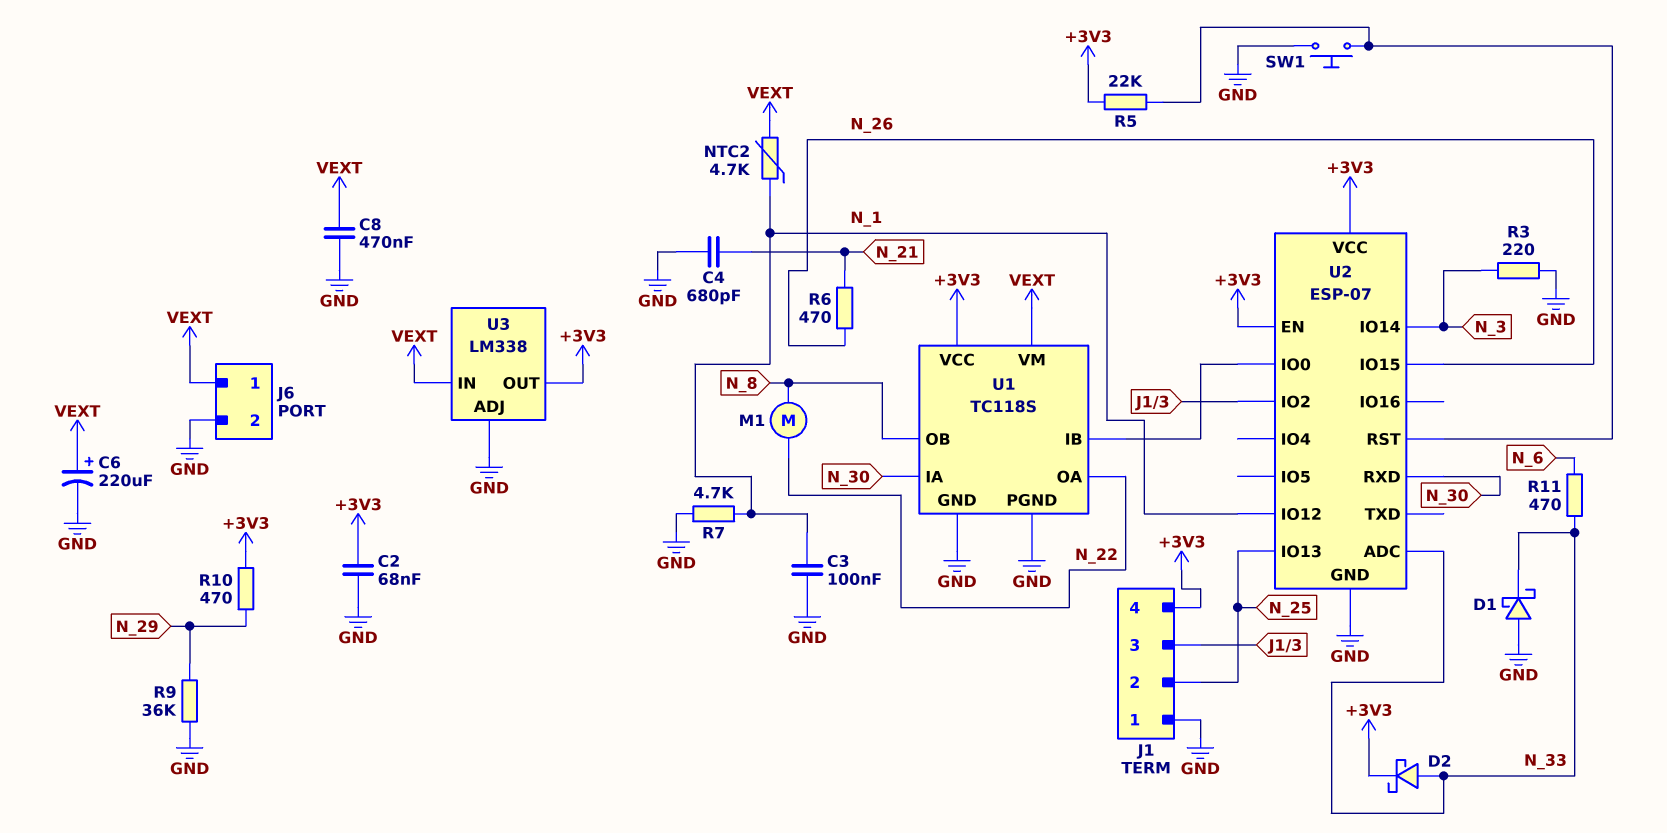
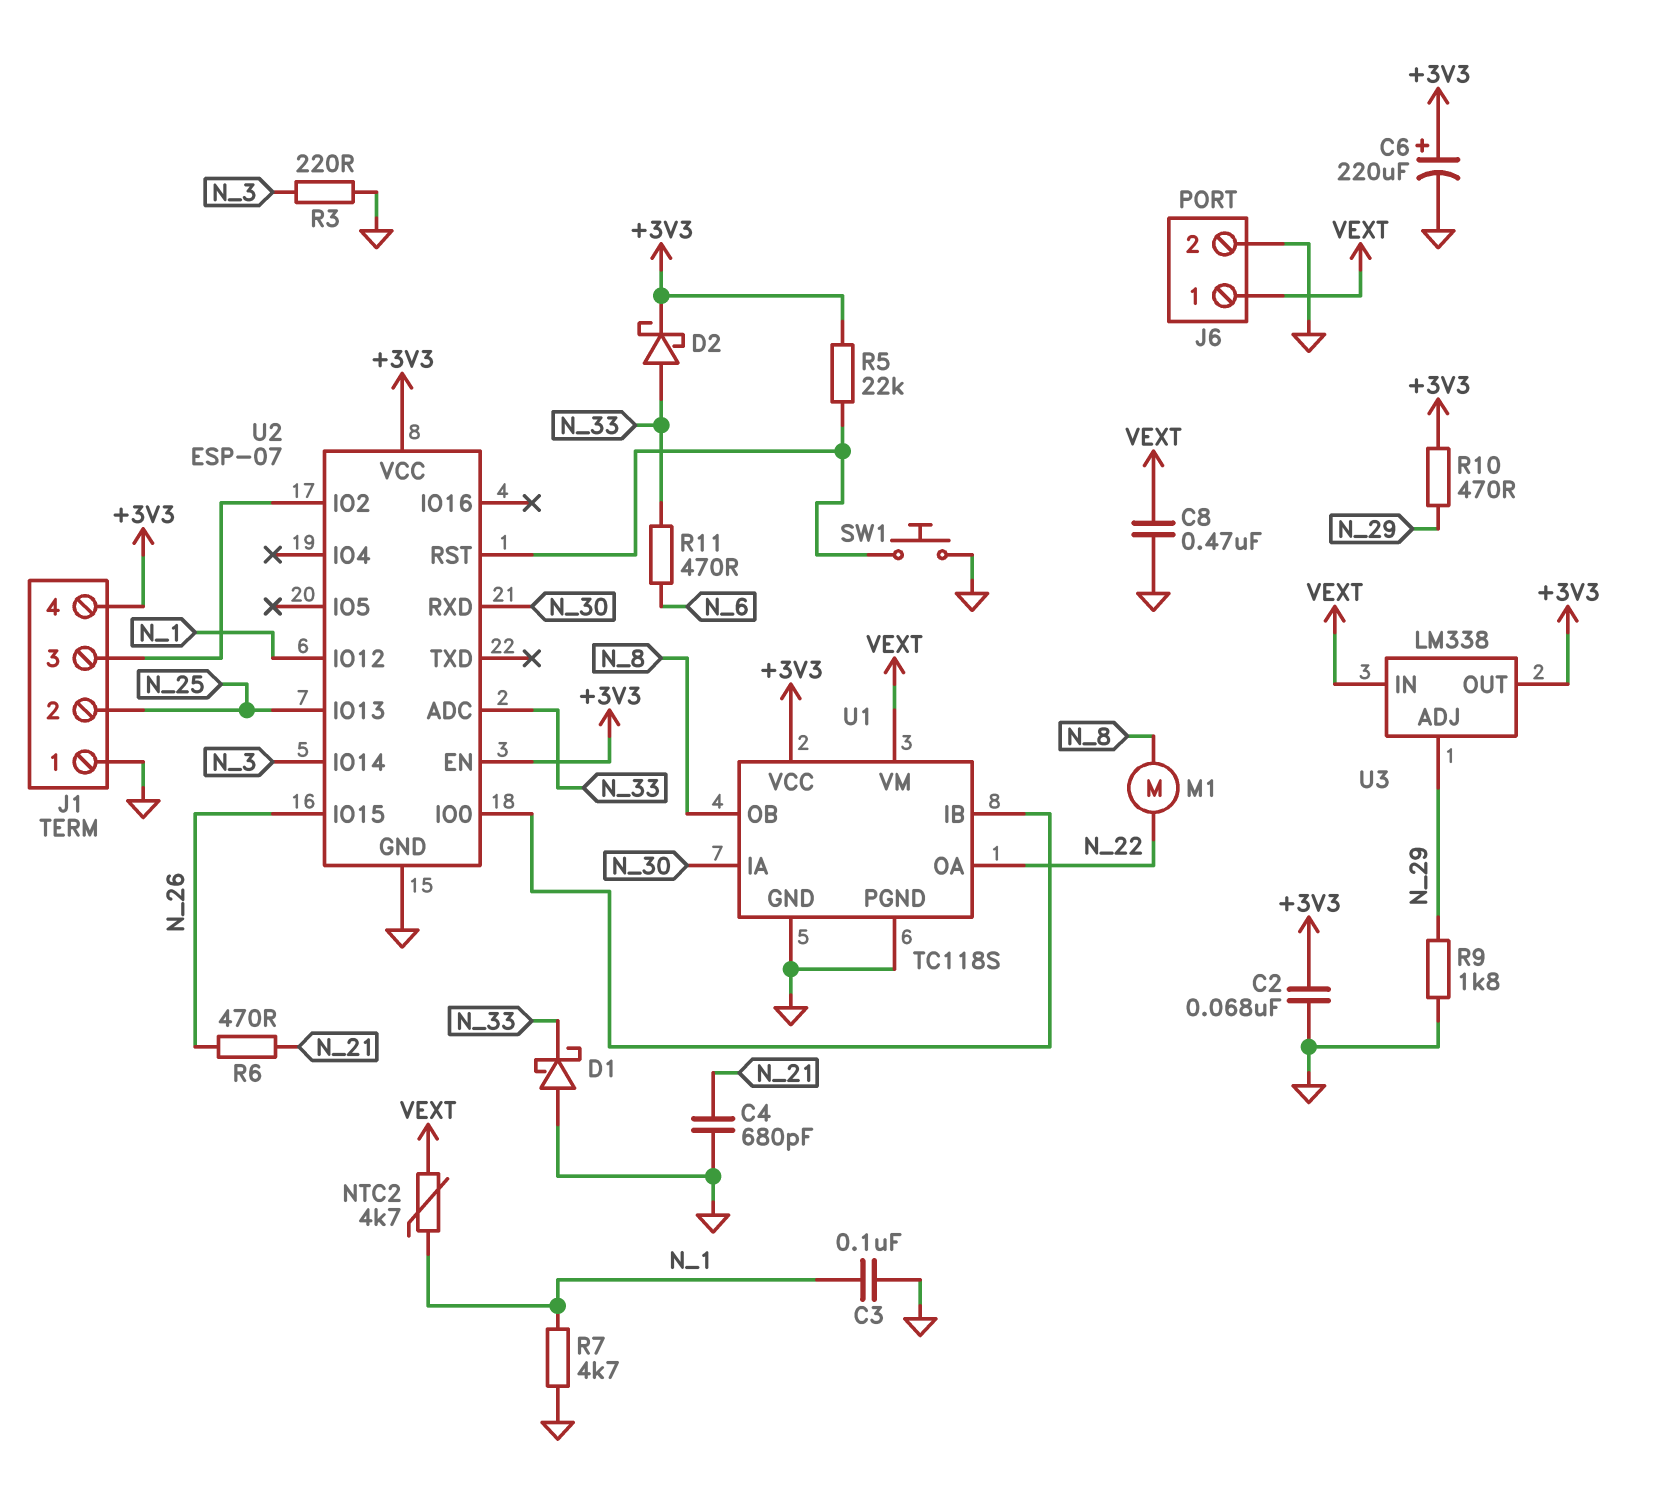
C6: 220uF (plus VEXT, minus GND) -> 220uF (plus +3V3, minus GND)
R9: 36k (GND, N_29) -> 1.8k (GND, N_29)
U3 pin ADJ: GND -> N_29

